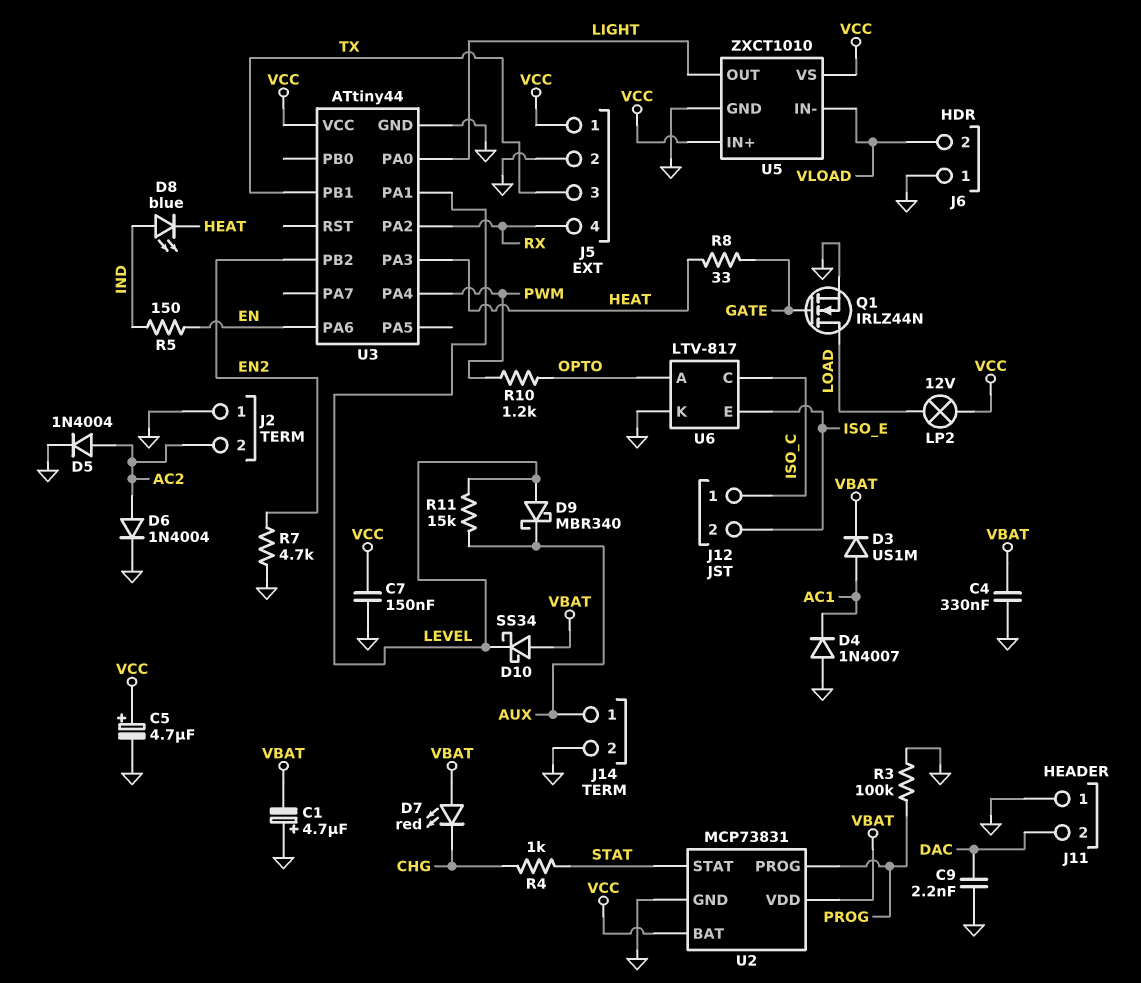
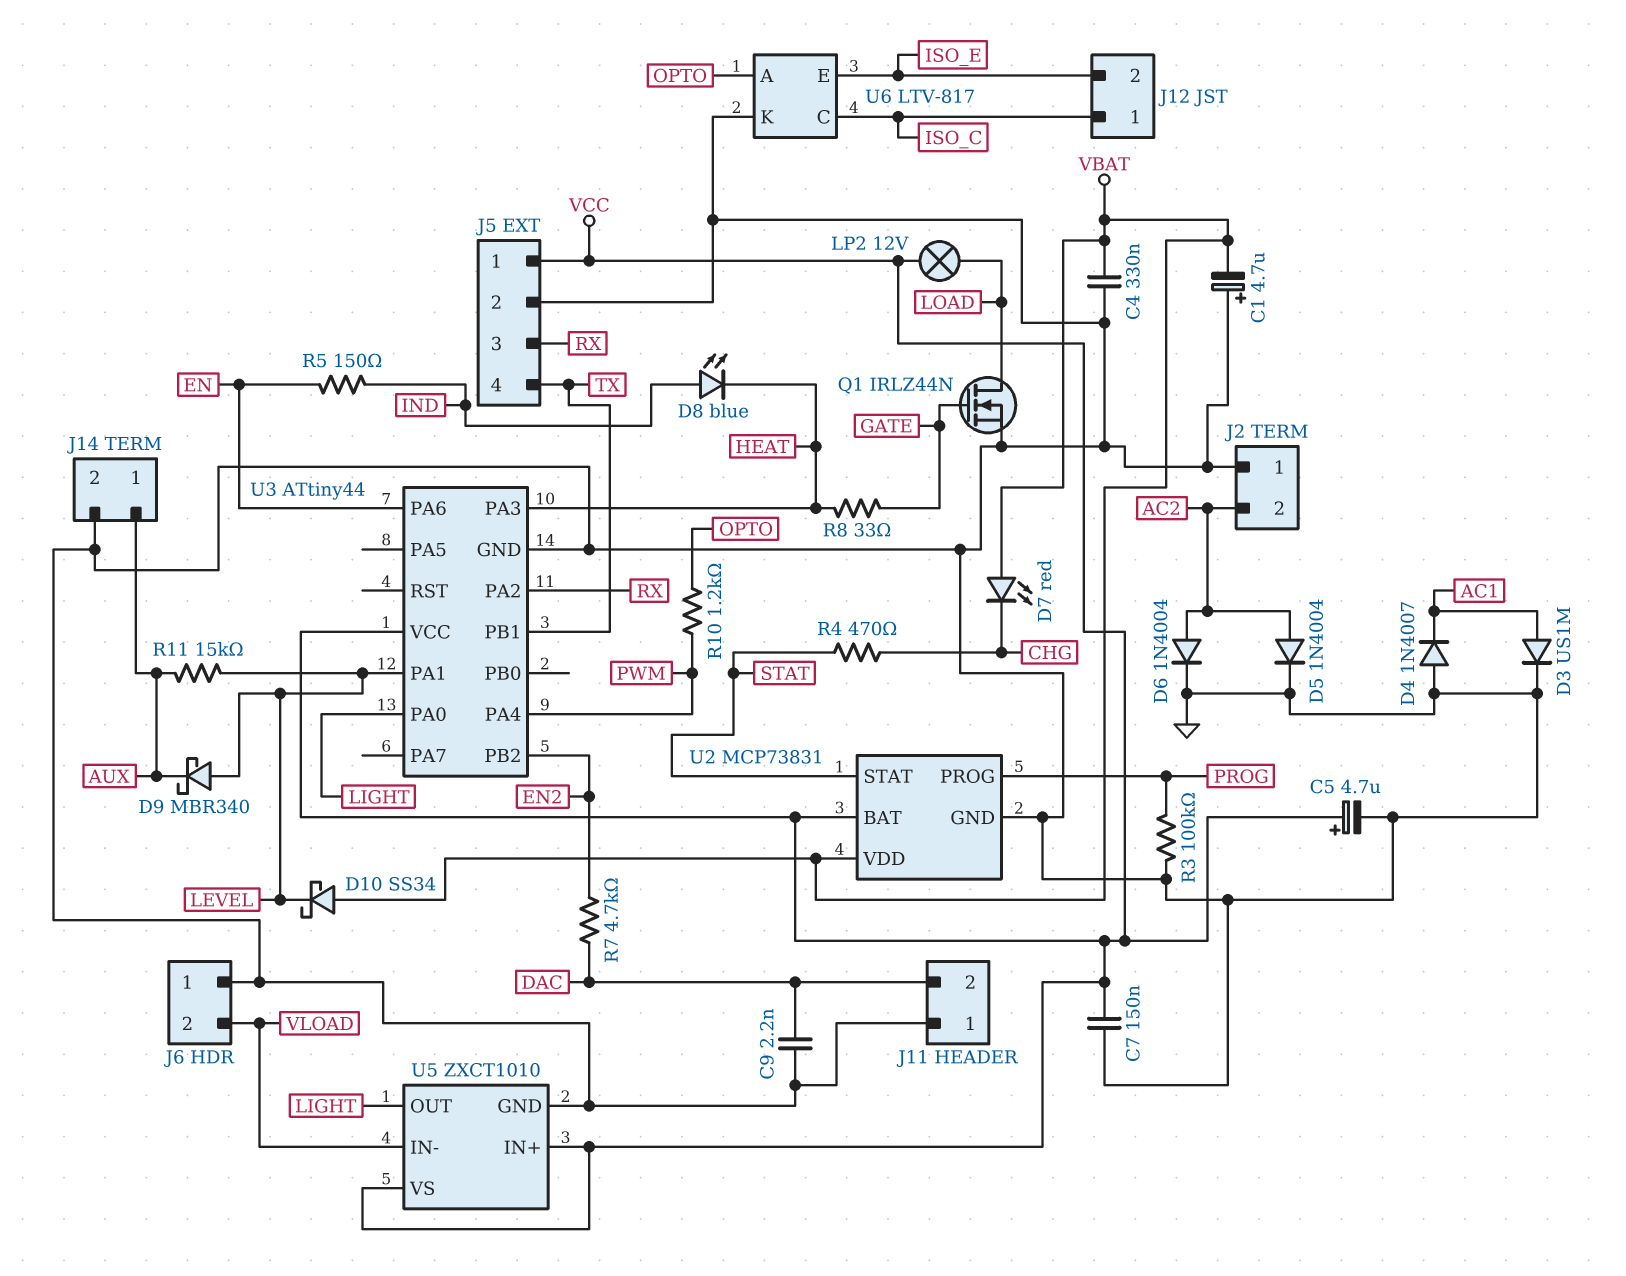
D3: diode US1M (A AC1, K VBAT) -> diode US1M (A AC1, K GND)
J5 pin 3: TX -> RX
J5 pin 4: RX -> TX
R4: 1k (CHG, STAT) -> 470 (CHG, STAT)
R7: 4.7k (EN2, GND) -> 4.7k (DAC, EN2)

